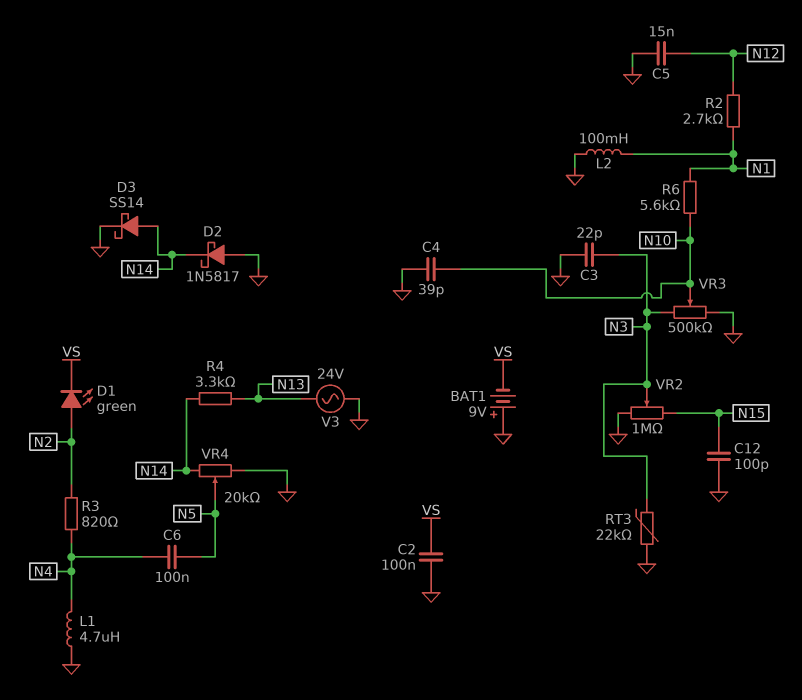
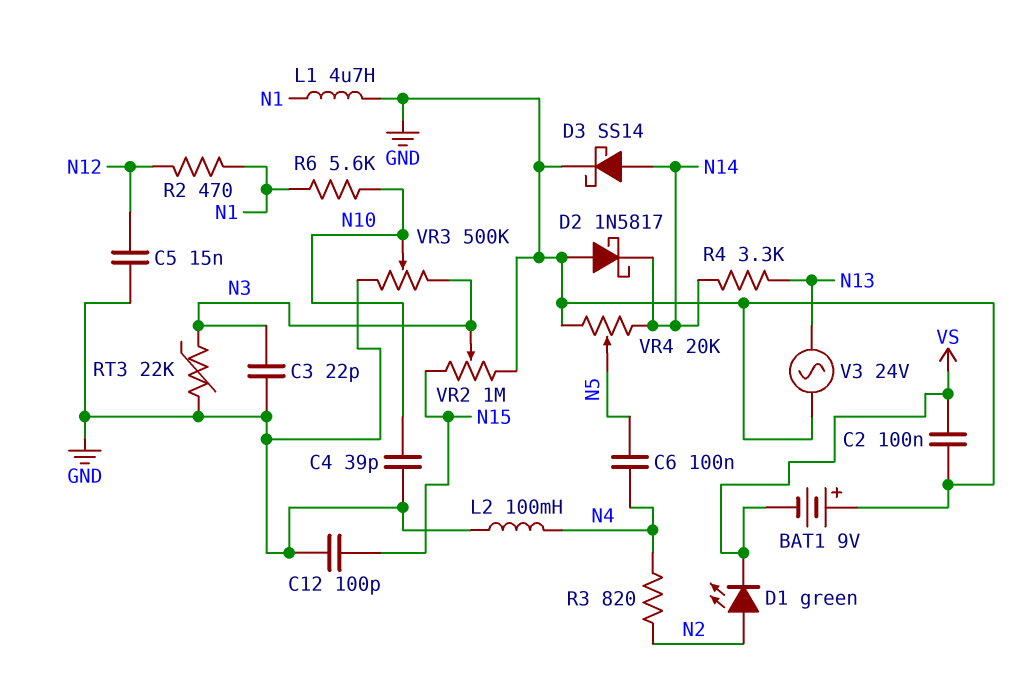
L1: 4.7uH (GND, N4) -> 4.7uH (GND, N1)
L2: 100mH (GND, N1) -> 100mH (GND, N4)
R2: 2.7k (N1, N12) -> 470 (N1, N12)

